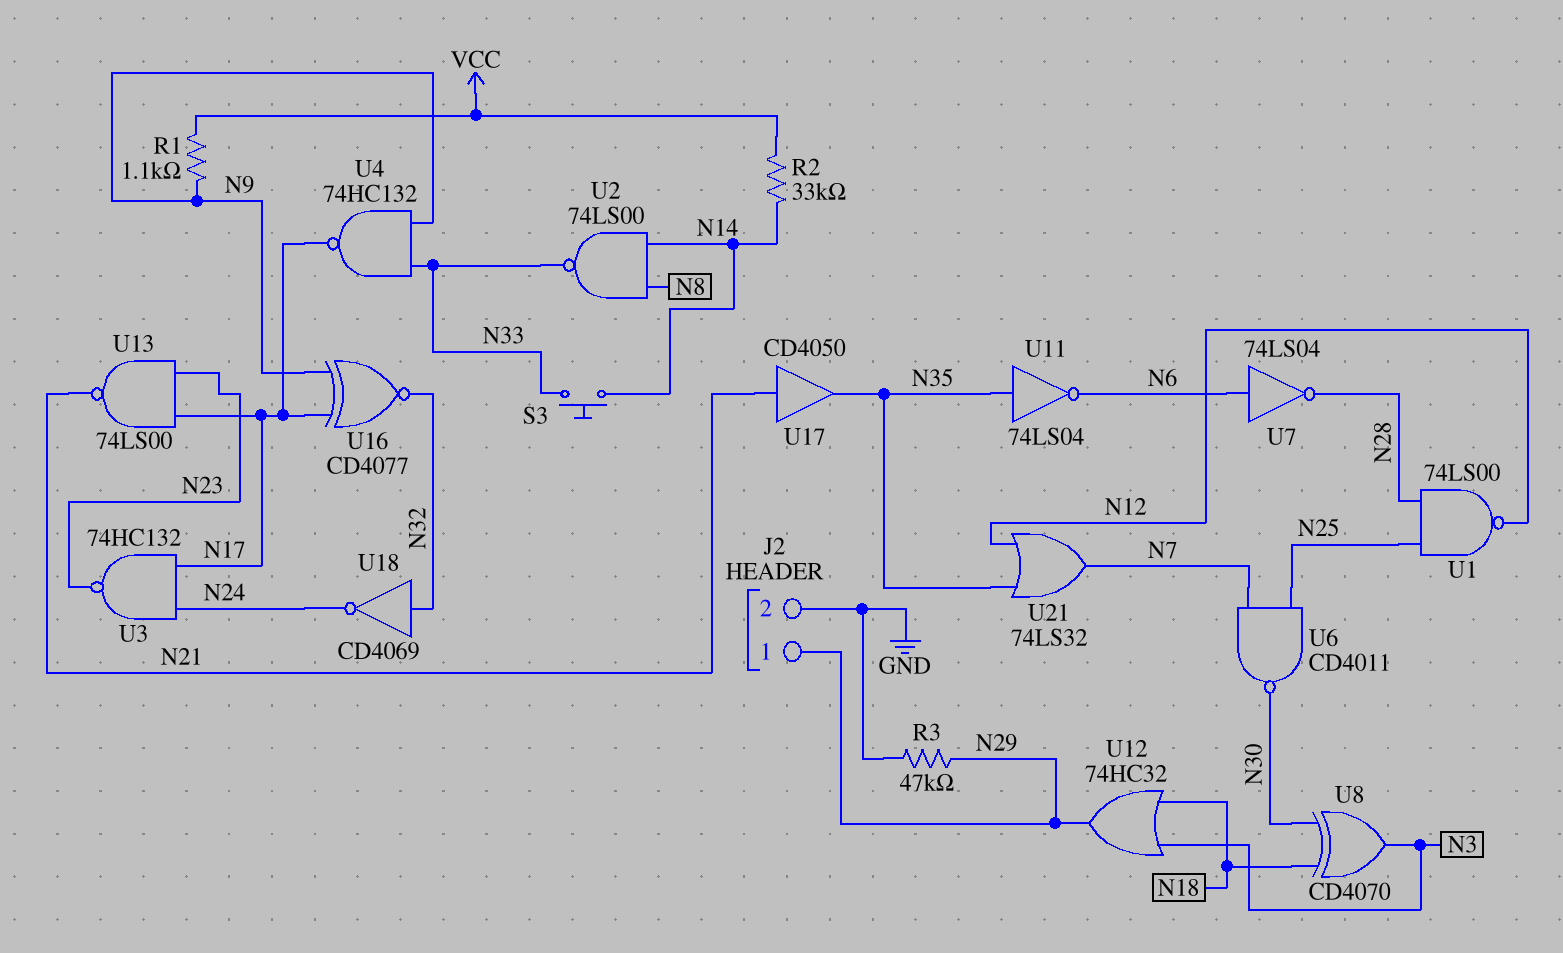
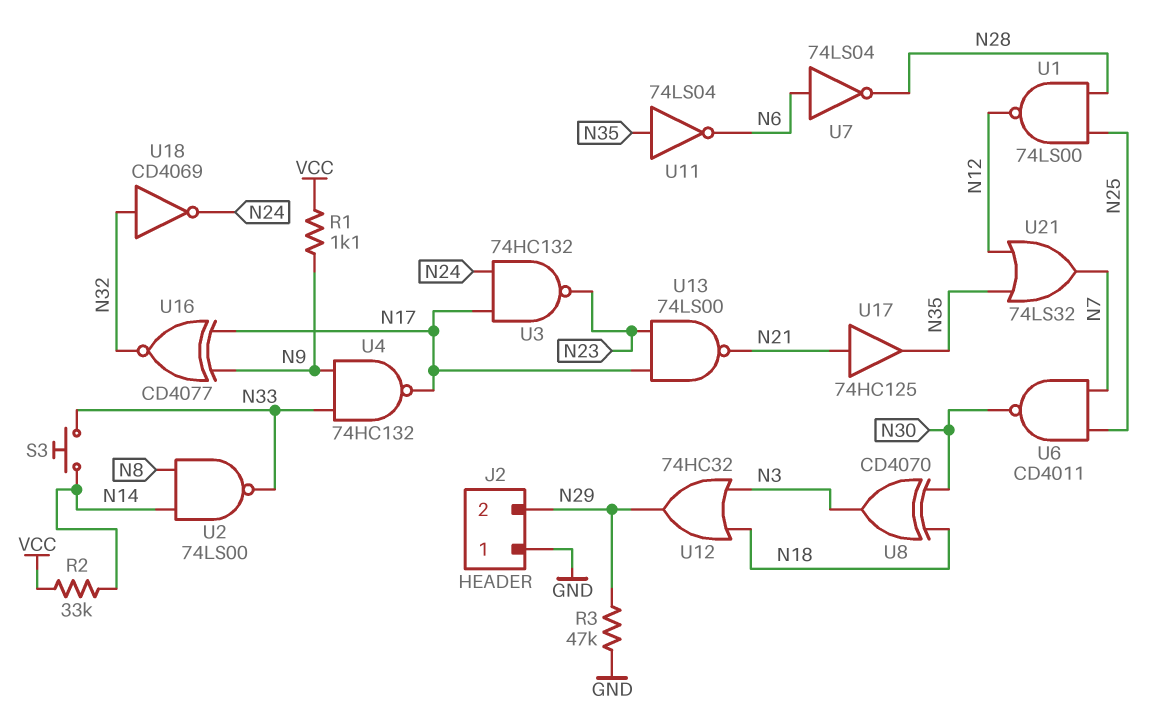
J2 pin 1: N29 -> GND
J2 pin 2: GND -> N29
U17: buffer CD4050 (in N21, out N35) -> buffer 74HC125 (in N21, out N35)

